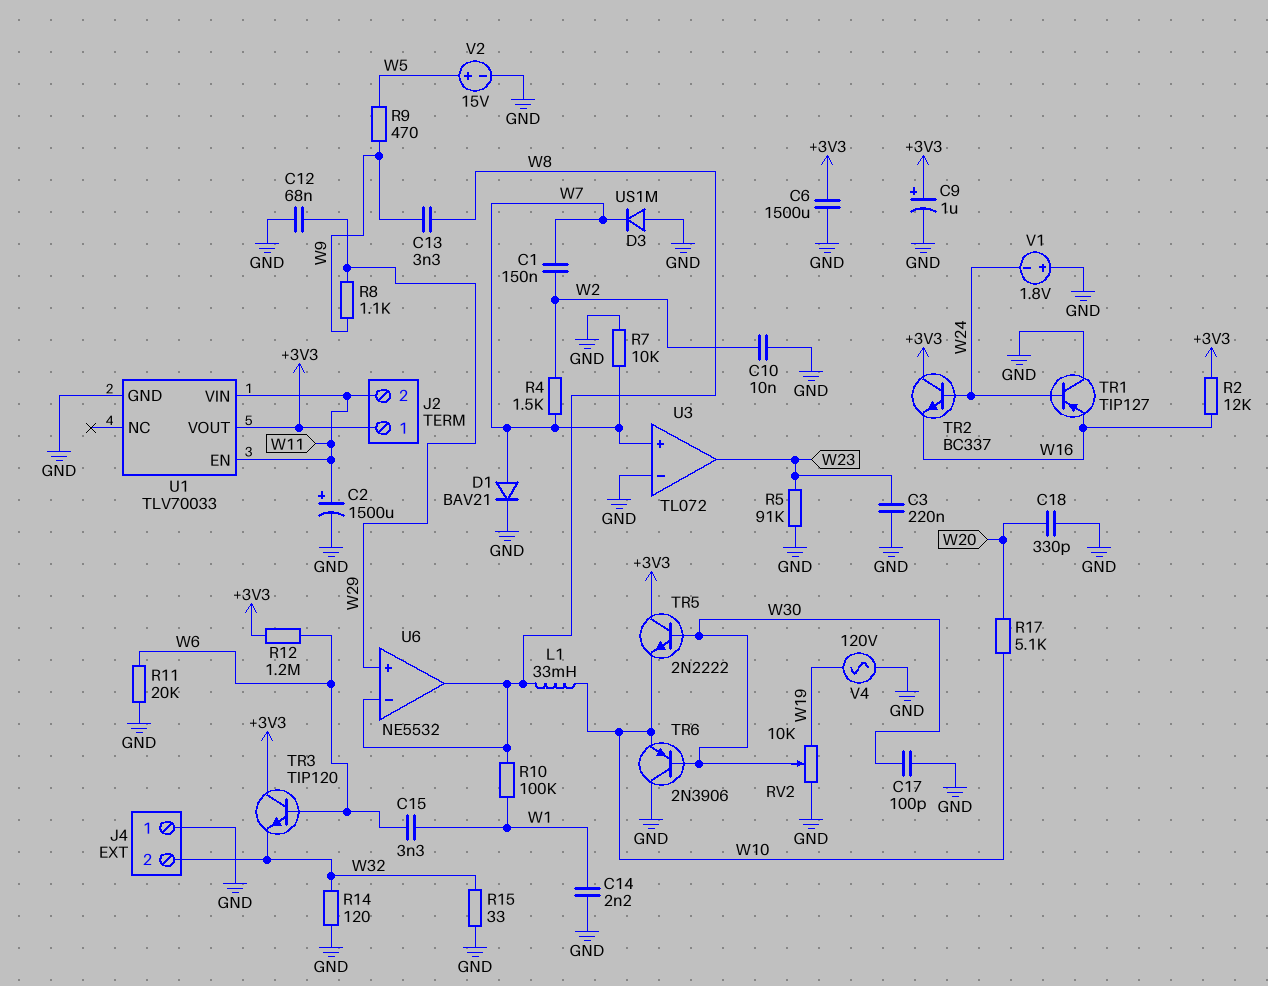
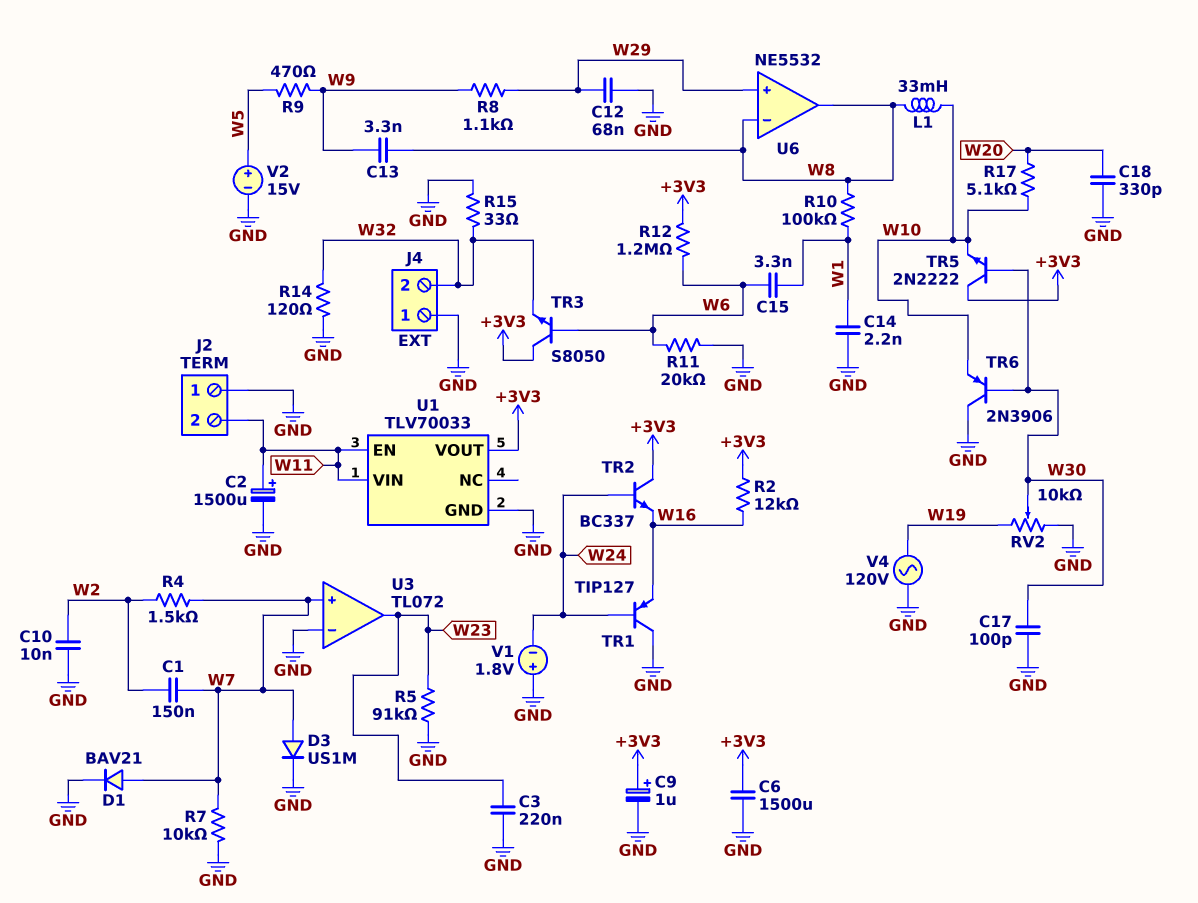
D3: diode US1M (A GND, K W7) -> diode US1M (A W7, K GND)
J2 pin 1: +3V3 -> GND
TR3: NPN TIP120 (B W6, C +3V3, E W32) -> NPN S8050 (B W6, C +3V3, E W32)

